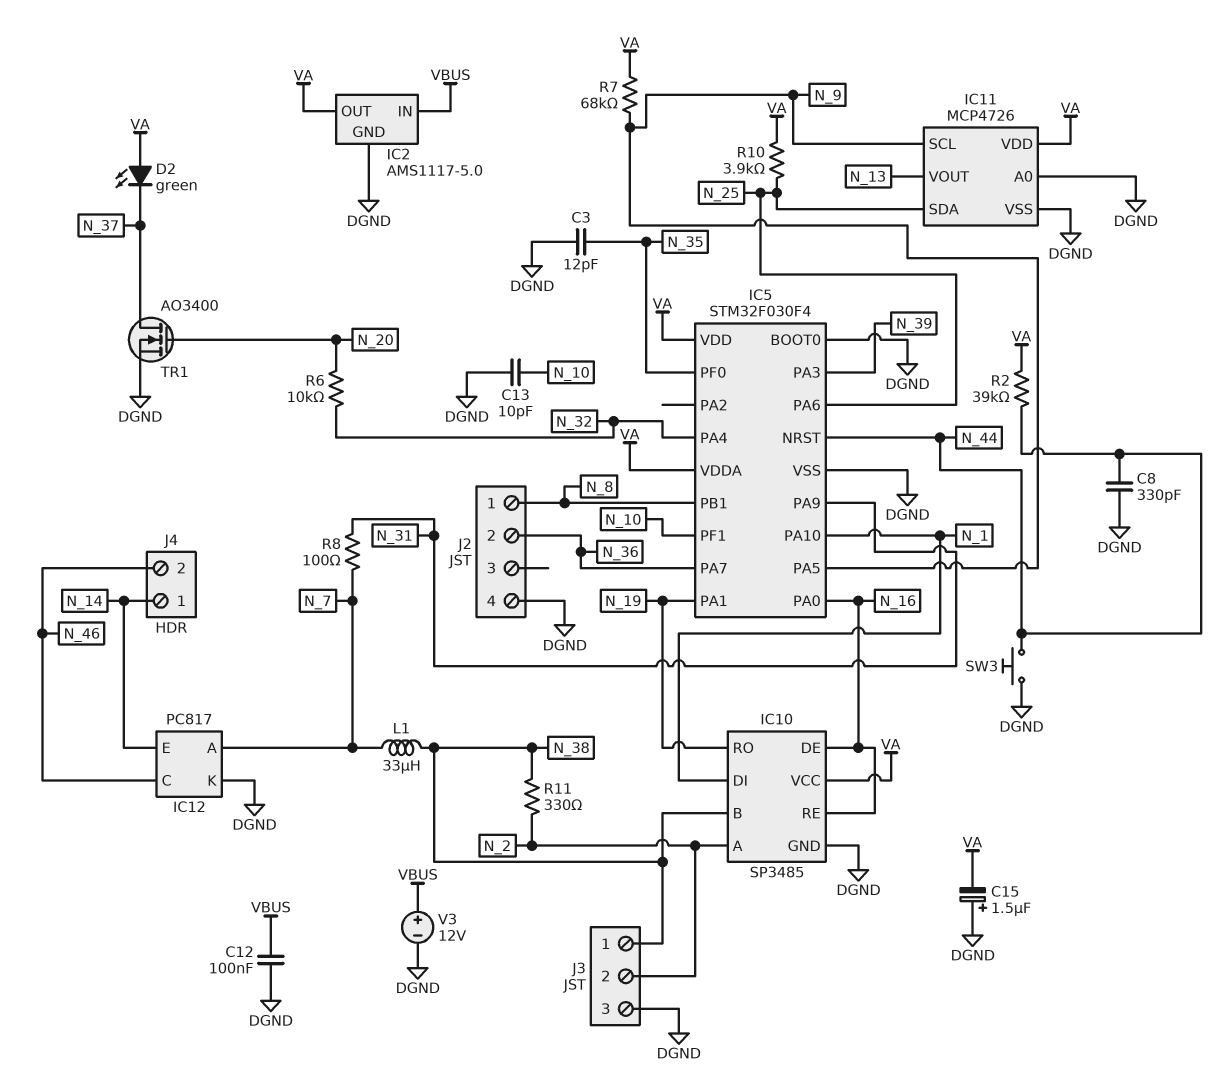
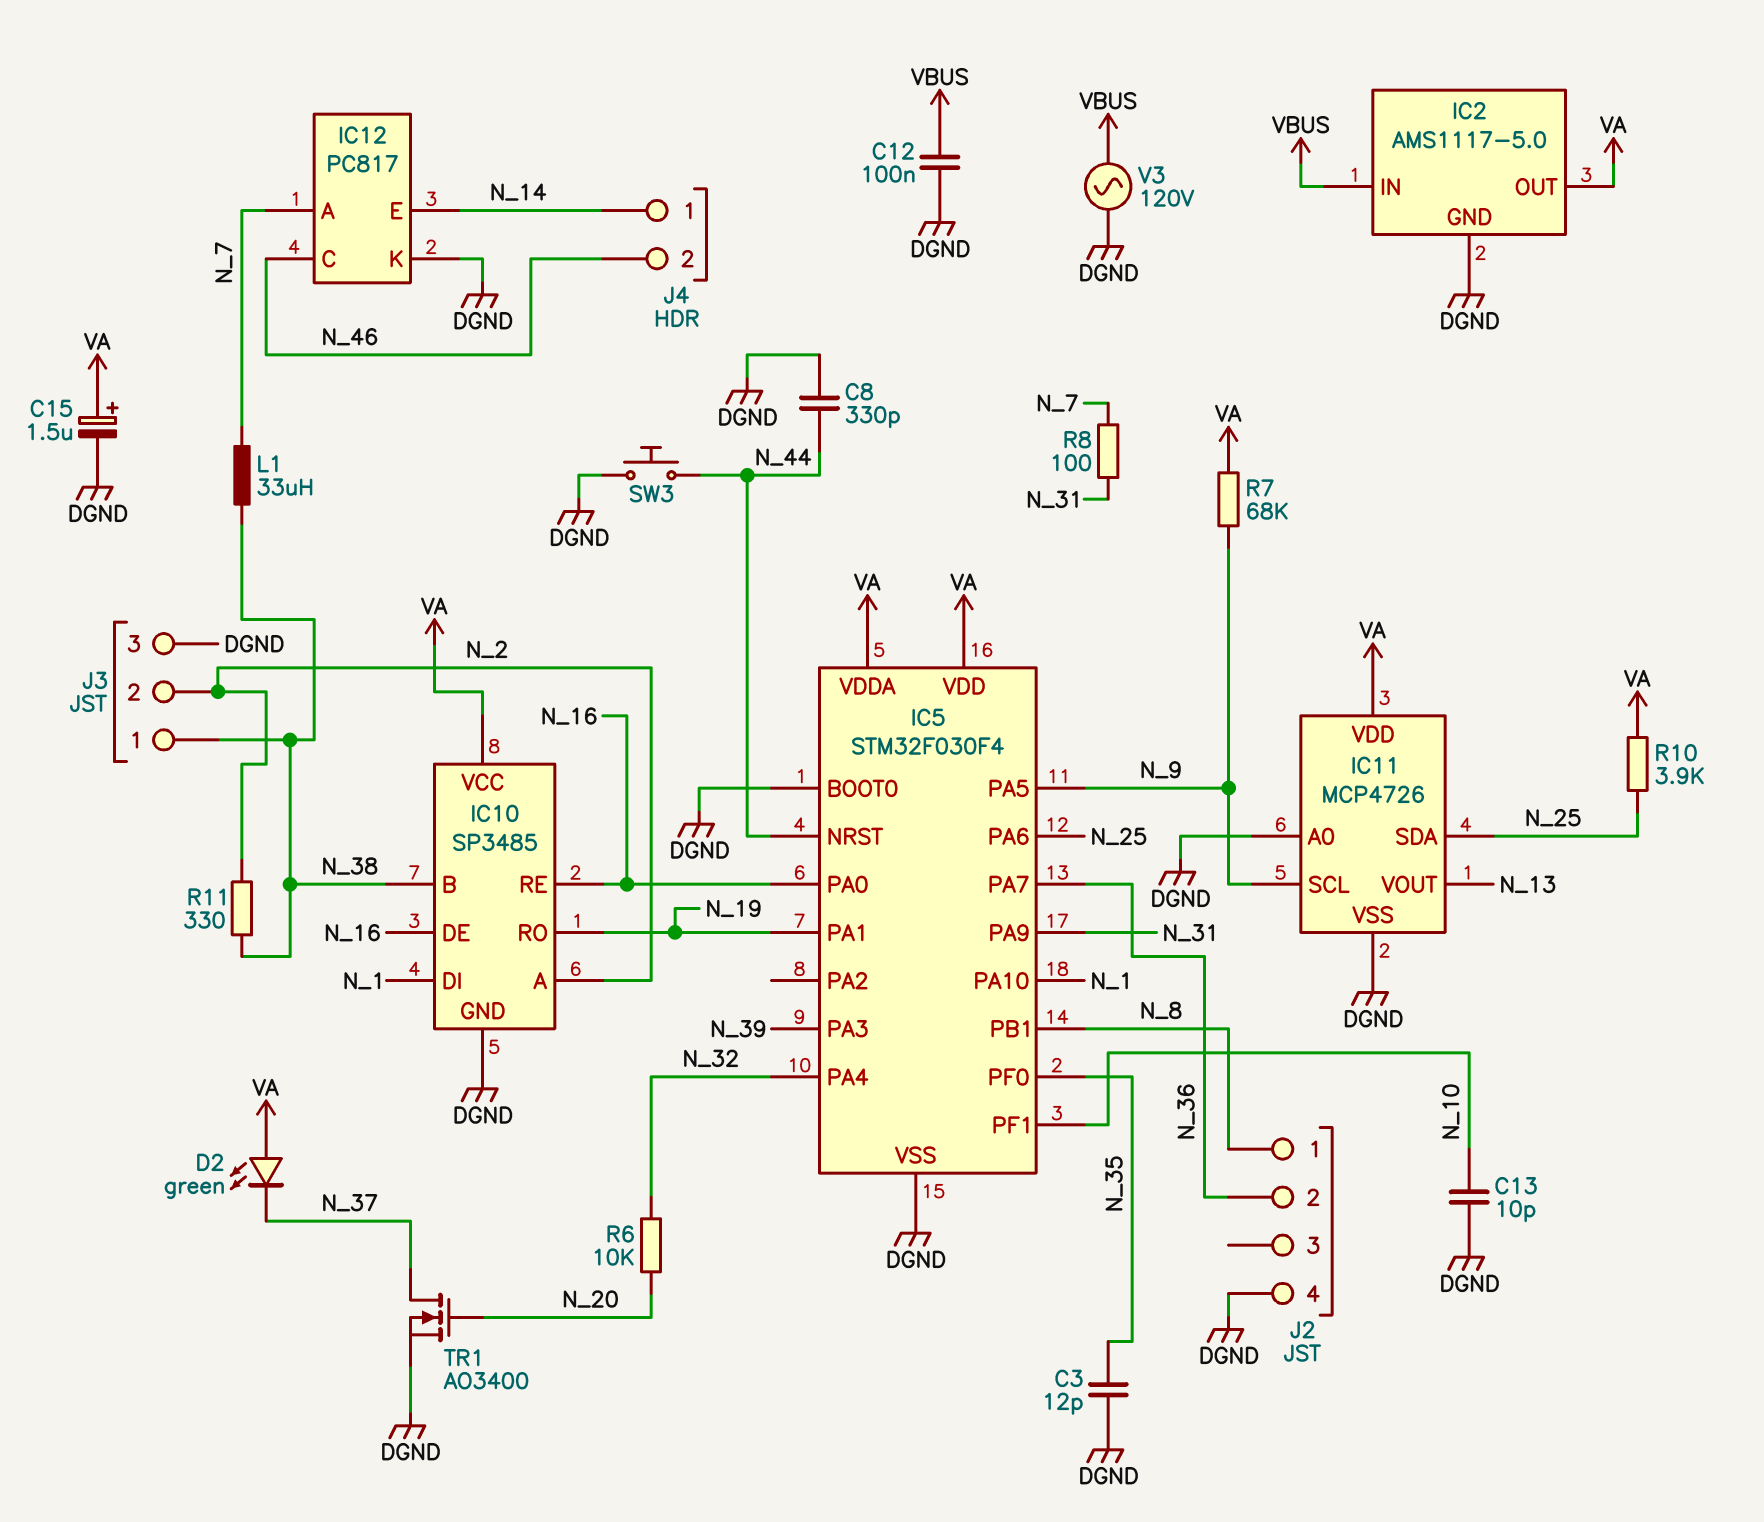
C15: 1.5uF (plus DGND, minus VA) -> 1.5uF (plus VA, minus DGND)
R2: 39k (N_44, VA) -> none
V3: 12V (plus VBUS, minus DGND) -> AC 120V (DGND, VBUS)

